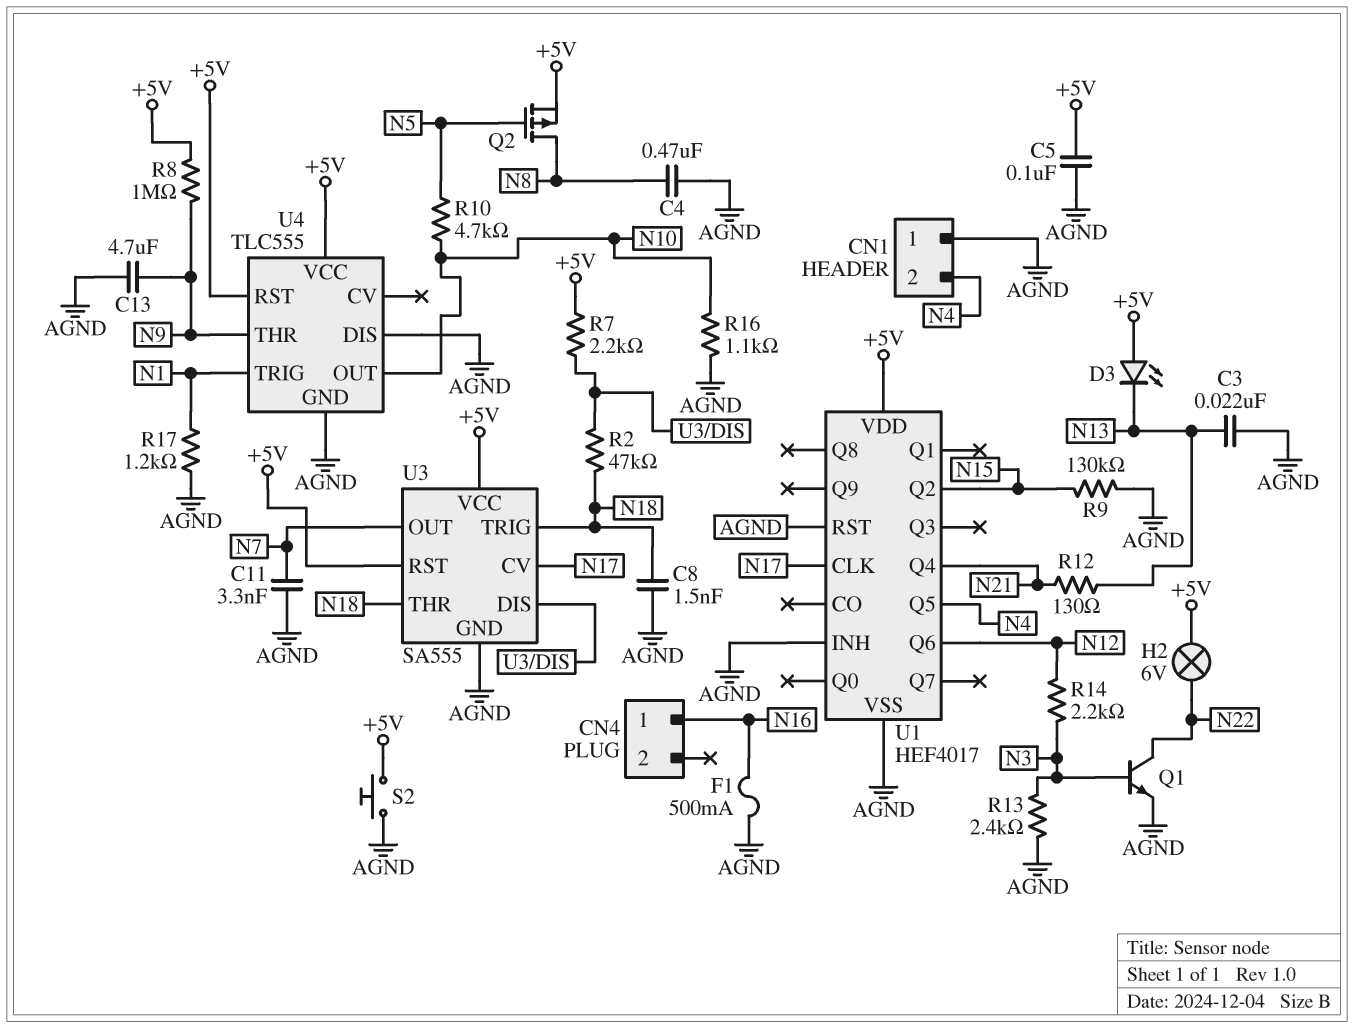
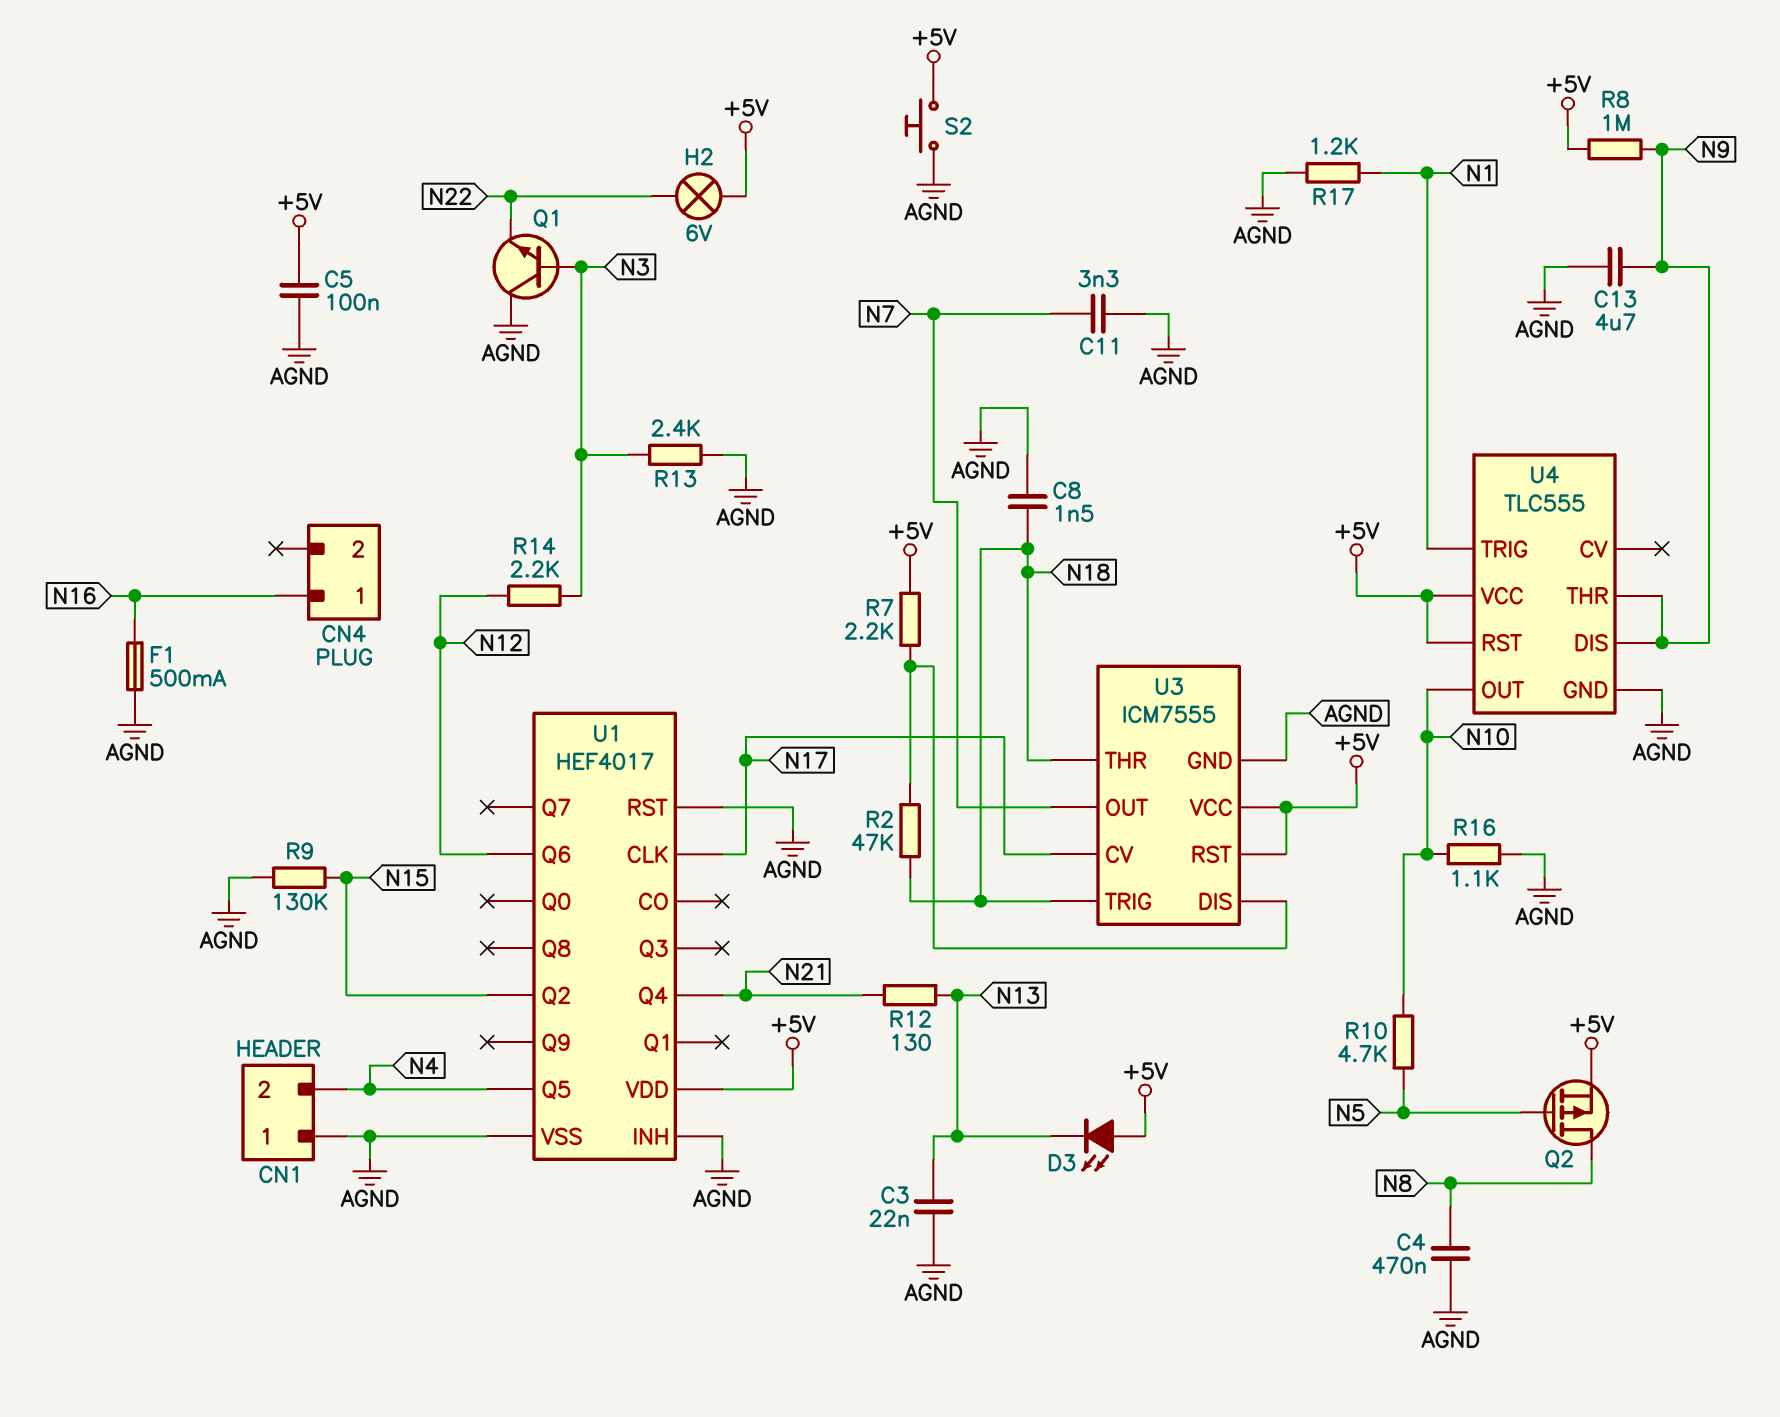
Q1: NPN (B N3, C N22, E AGND) -> NPN (B N3, C AGND, E N22)
U3: SA555 -> ICM7555
U4 pin DIS: AGND -> N9

